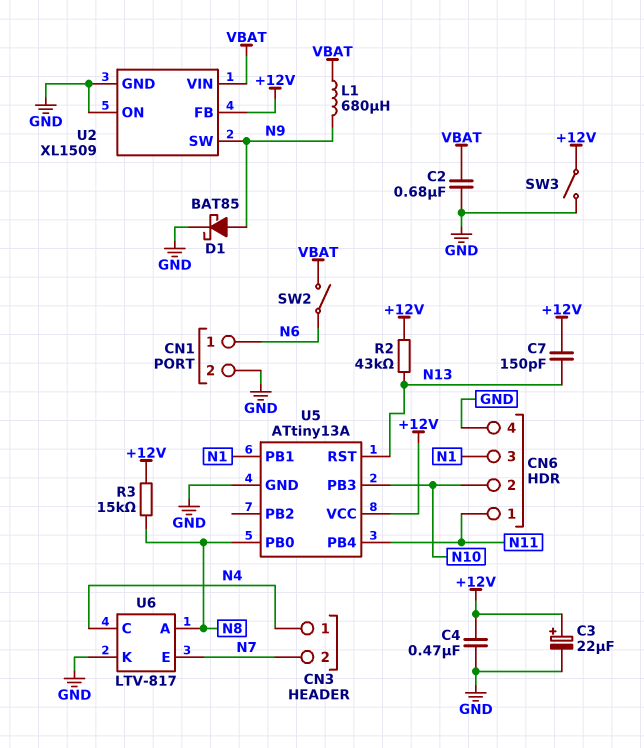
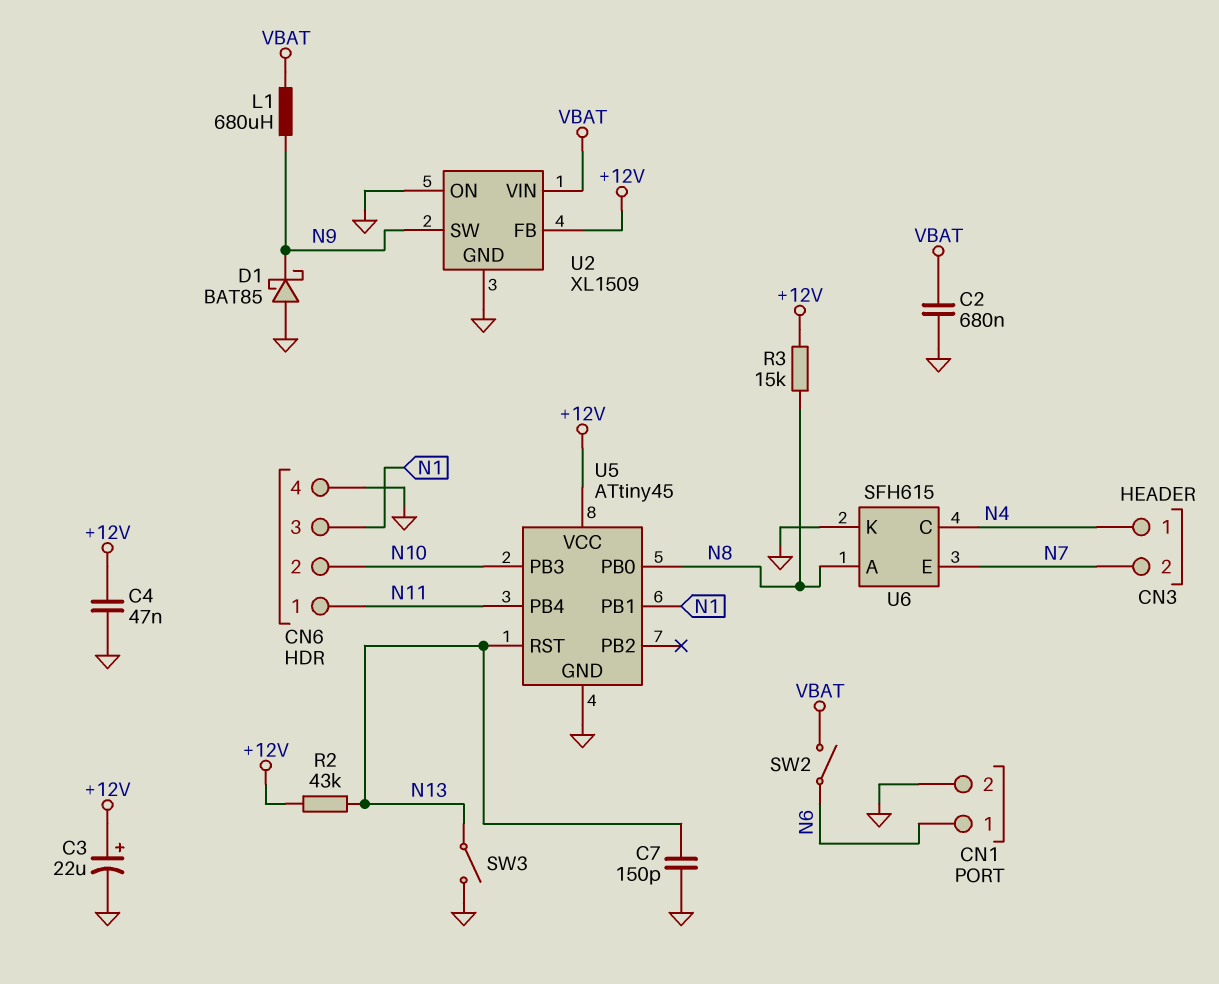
C4: 470nF (+12V, GND) -> 47nF (+12V, GND)
C7: 150pF (+12V, N13) -> 150pF (GND, N13)
D1: schottky BAT85 (A N9, K GND) -> schottky BAT85 (A GND, K N9)
SW3: switch (+12V, GND) -> switch (GND, N13)
U5: ATtiny13A -> ATtiny45
U6: LTV-817 -> SFH615

